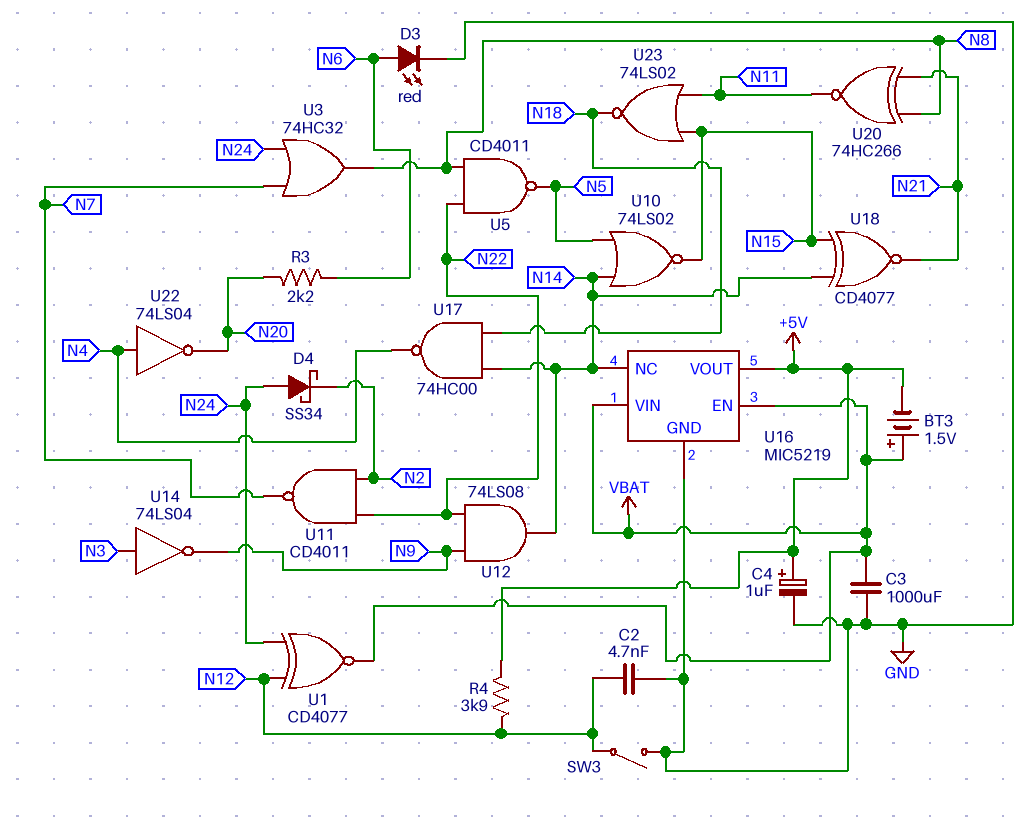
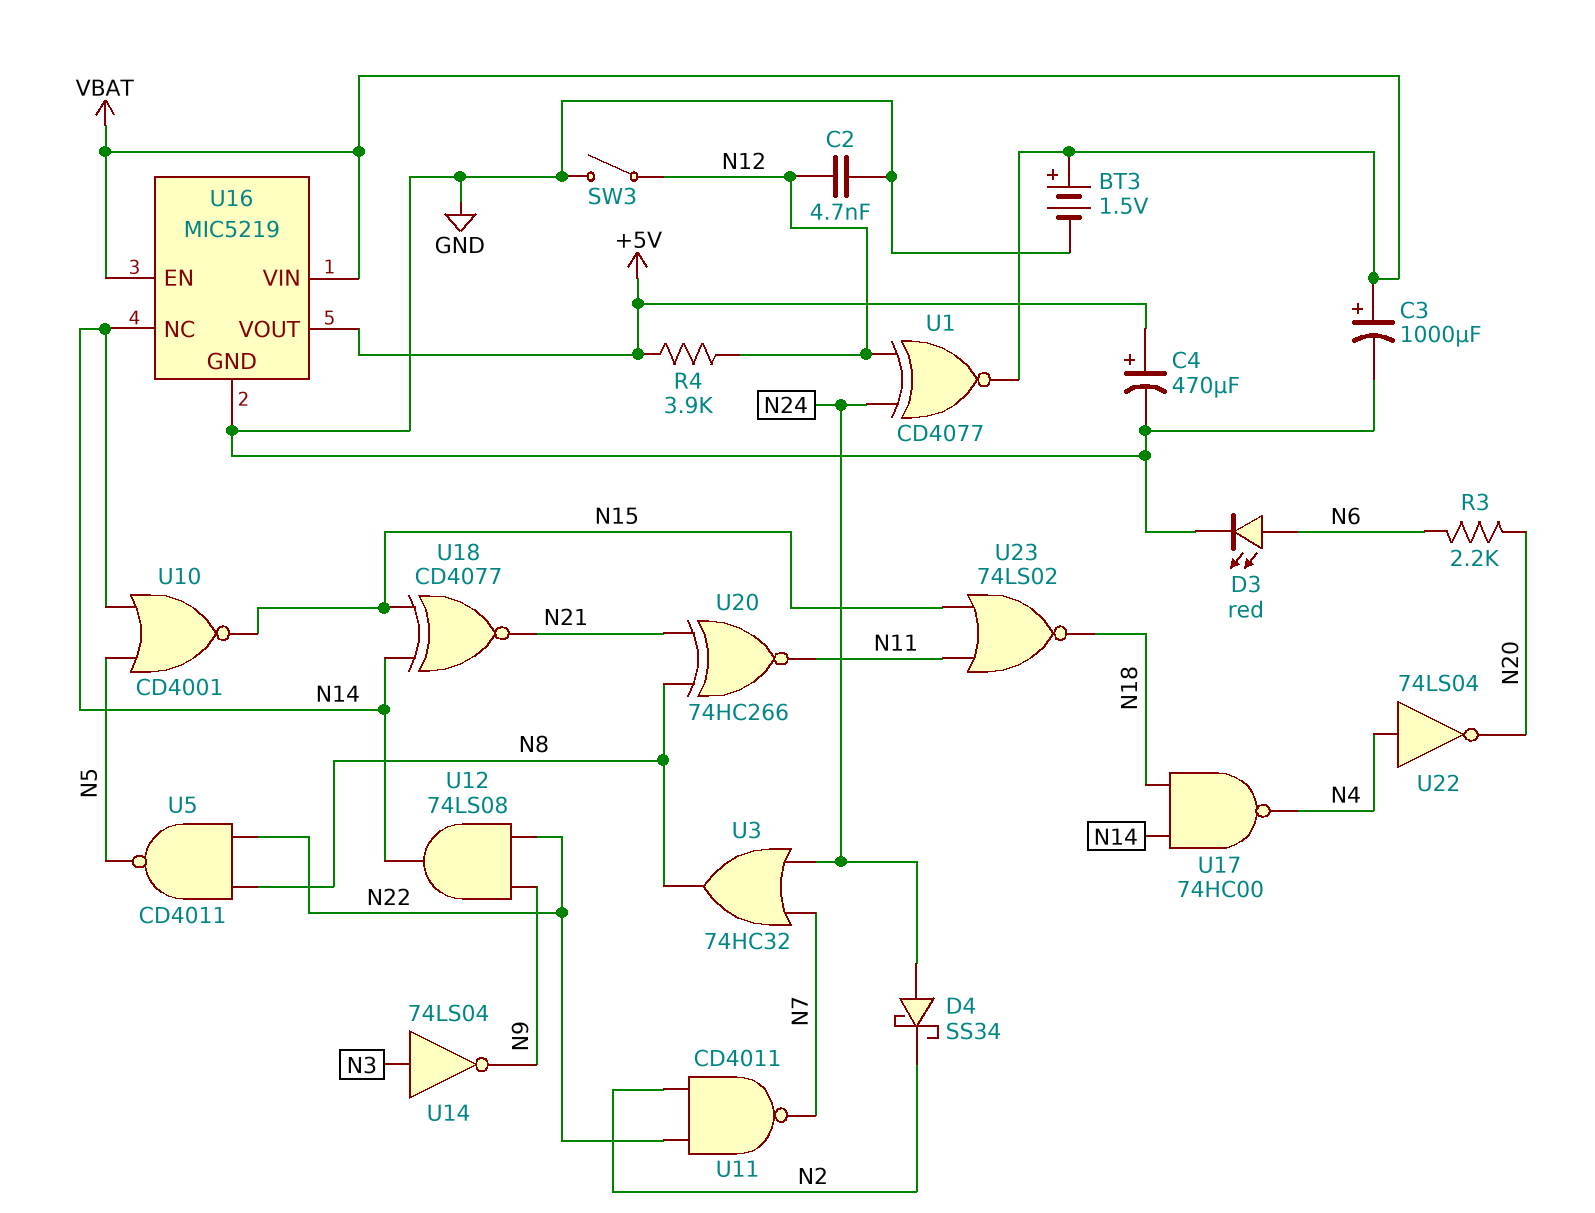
BT3: 1.5V (plus VBAT, minus +5V) -> 1.5V (plus VBAT, minus GND)
C3: 1000uF (GND, VBAT) -> 1000uF (plus VBAT, minus GND)
C4: 1uF (plus +5V, minus GND) -> 470uF (plus +5V, minus GND)
U10: NOR 74LS02 (in N5, in N14, out N15) -> NOR CD4001 (in N5, in N14, out N15)

